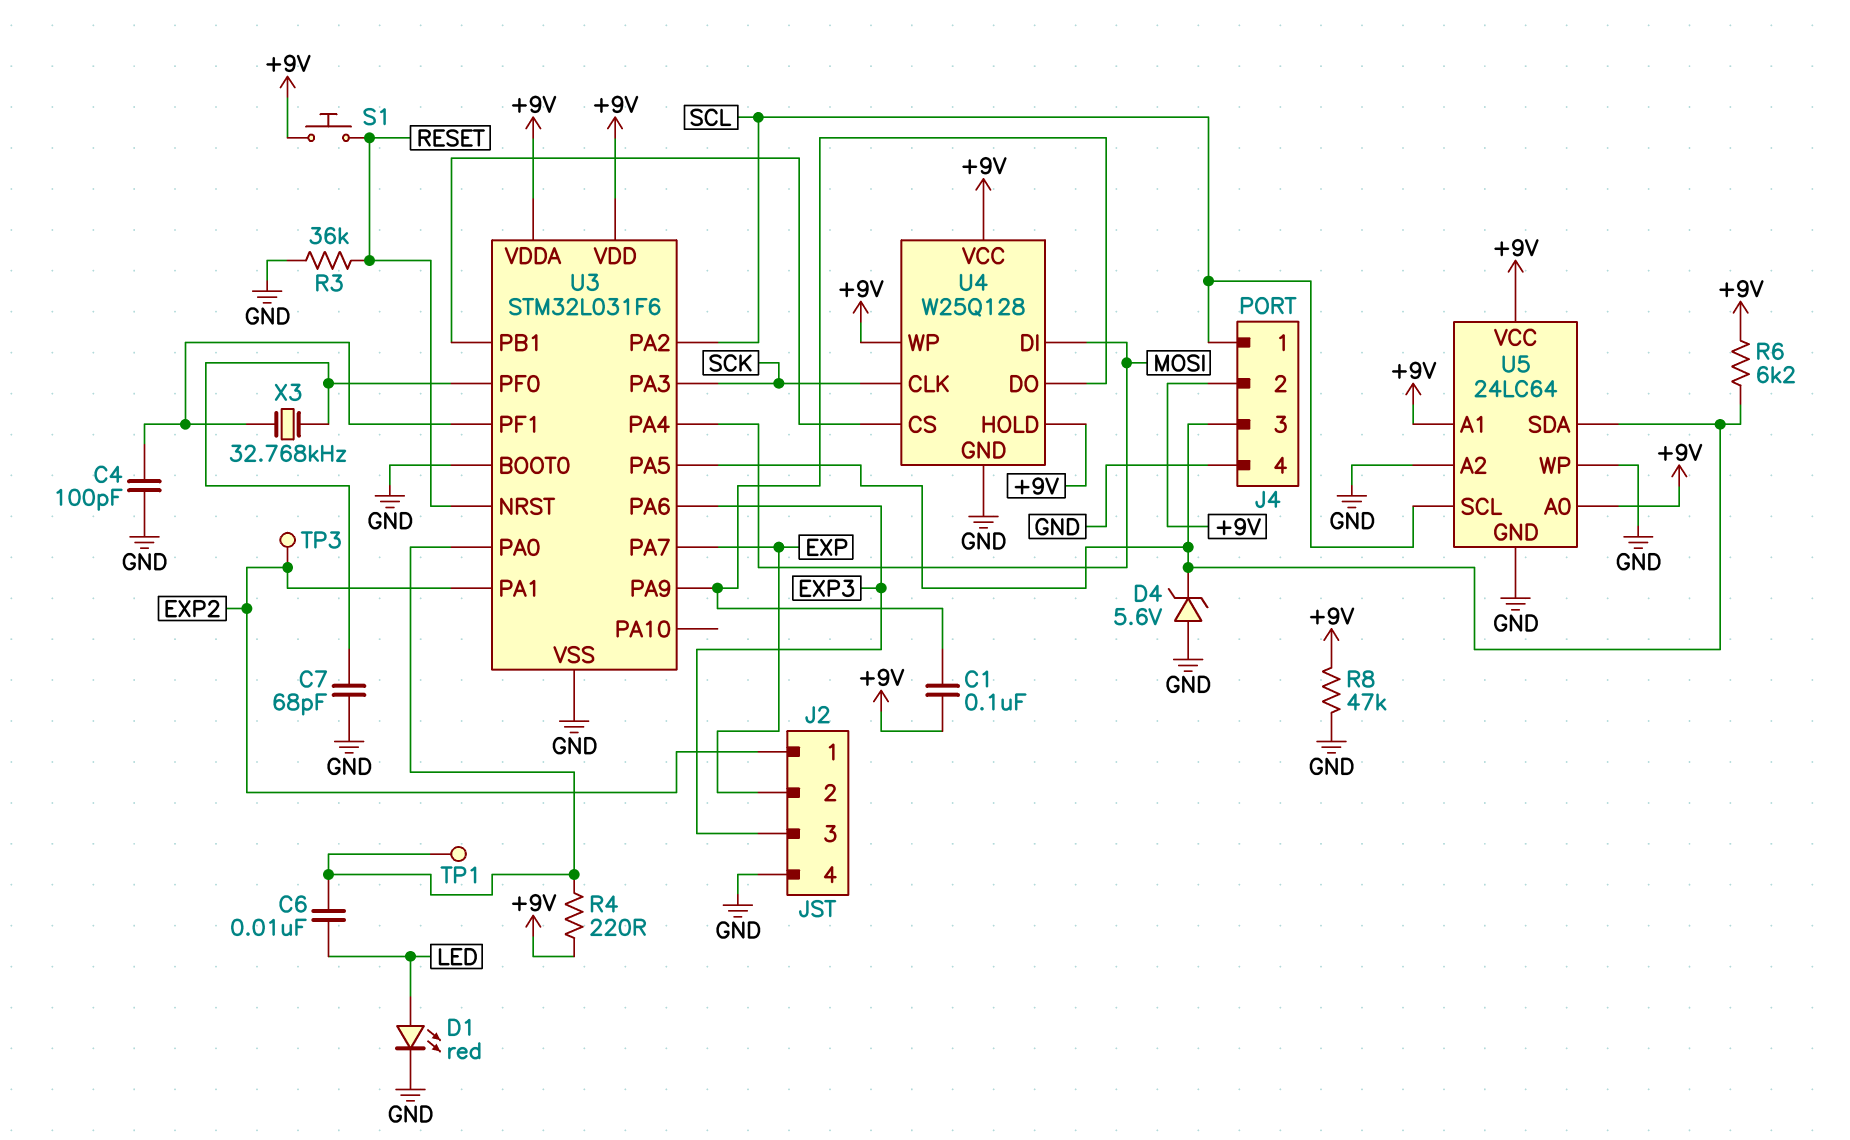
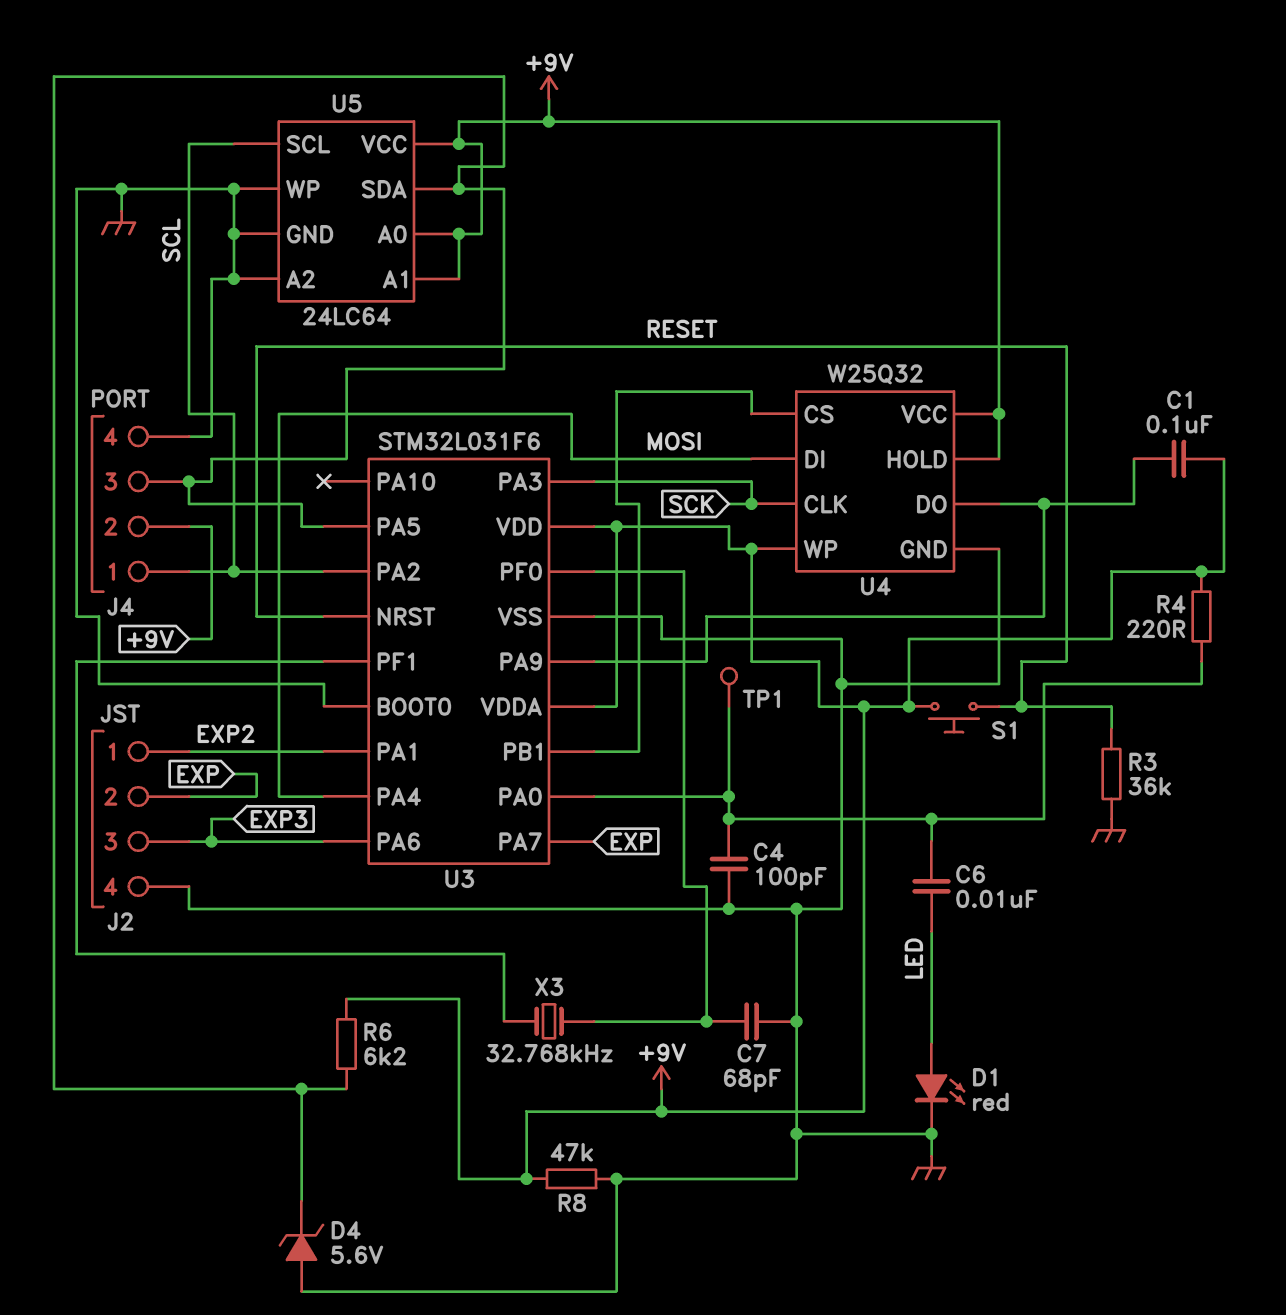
C4: 100pF (GND, U3/PF1) -> 100pF (GND, U3/PA0)
TP3: test point (EXP2) -> none
U4: W25Q128 -> W25Q32

